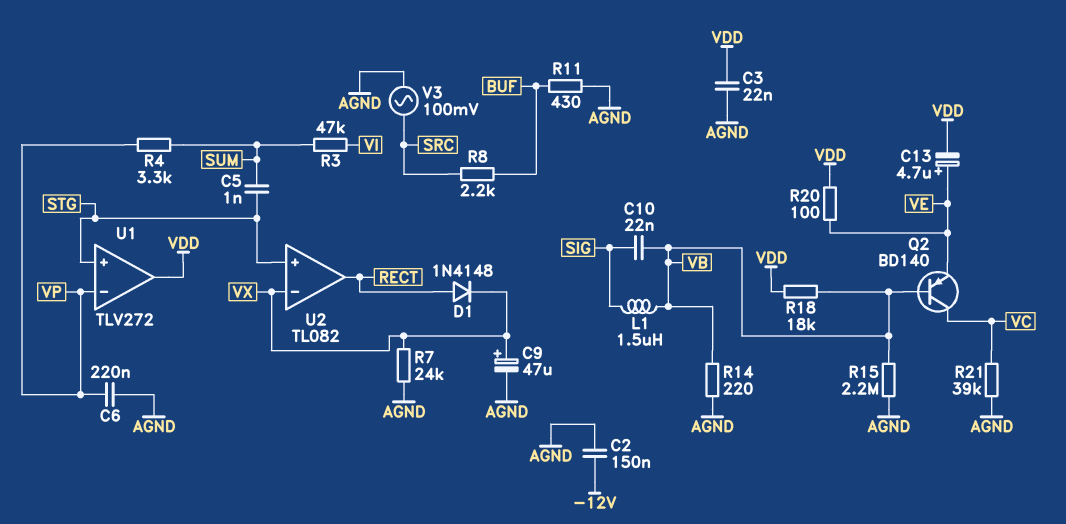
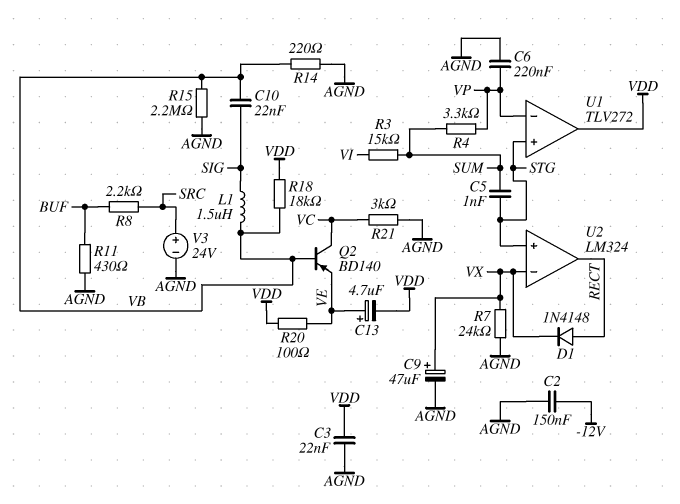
R3: 47k (SUM, VI) -> 15k (SUM, VI)
R21: 39k (AGND, VC) -> 3k (AGND, VC)
U2: TL082 -> LM324
V3: AC 100mV (AGND, SRC) -> 24V (plus SRC, minus AGND)

